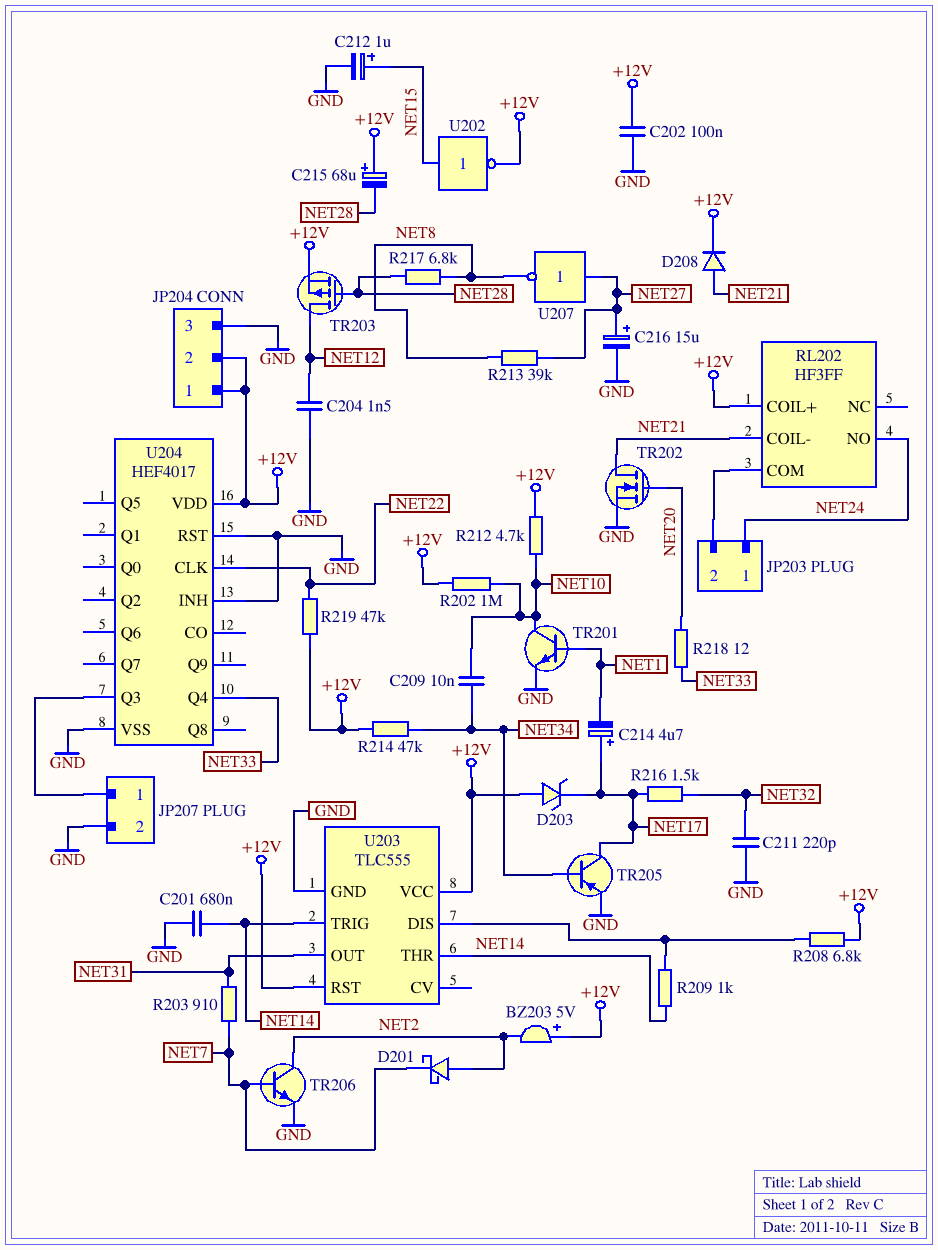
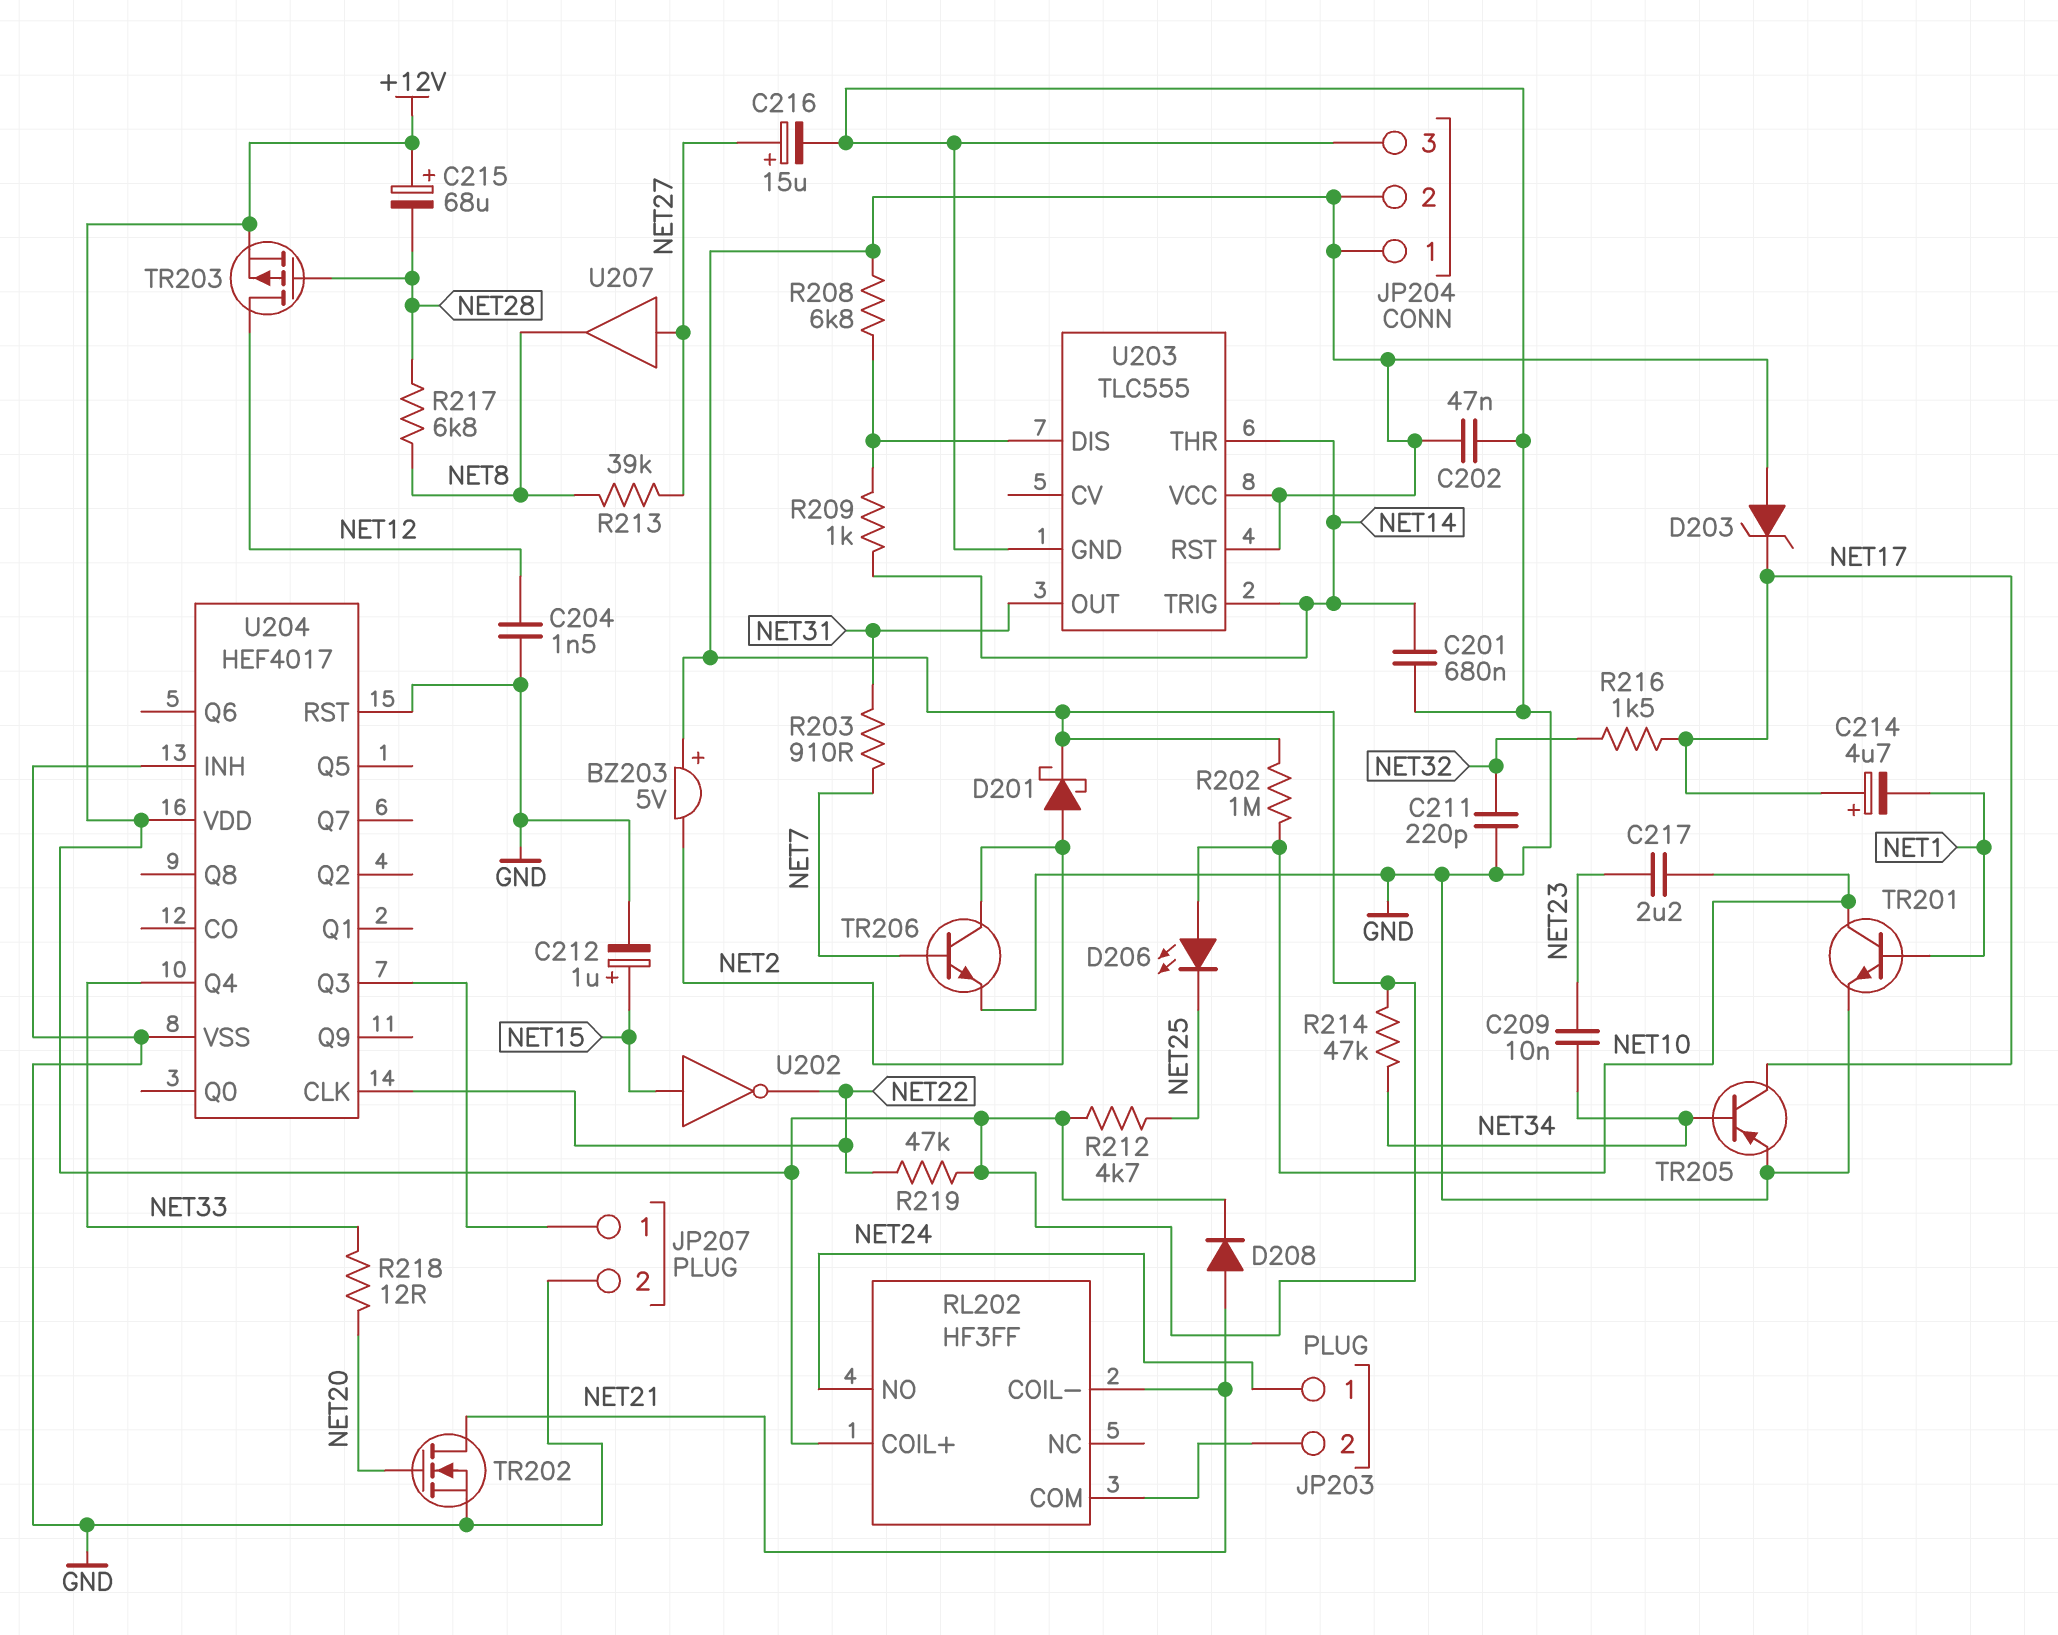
C202: 100nF (+12V, GND) -> 47nF (+12V, GND)
C209: 10nF (NET10, NET34) -> 10nF (NET23, NET34)
C217: none -> 2.2uF (NET10, NET23)
D201: schottky (A NET2, K NET7) -> schottky (A NET2, K +12V)
D206: none -> LED (A NET10, K NET25)
R212: 4.7k (+12V, NET10) -> 4.7k (+12V, NET25)
U202: NOT (in NET15, out +12V) -> NOT (in NET15, out NET22)
U207: NOT (in NET27, out NET8) -> buffer (in NET27, out NET8)

